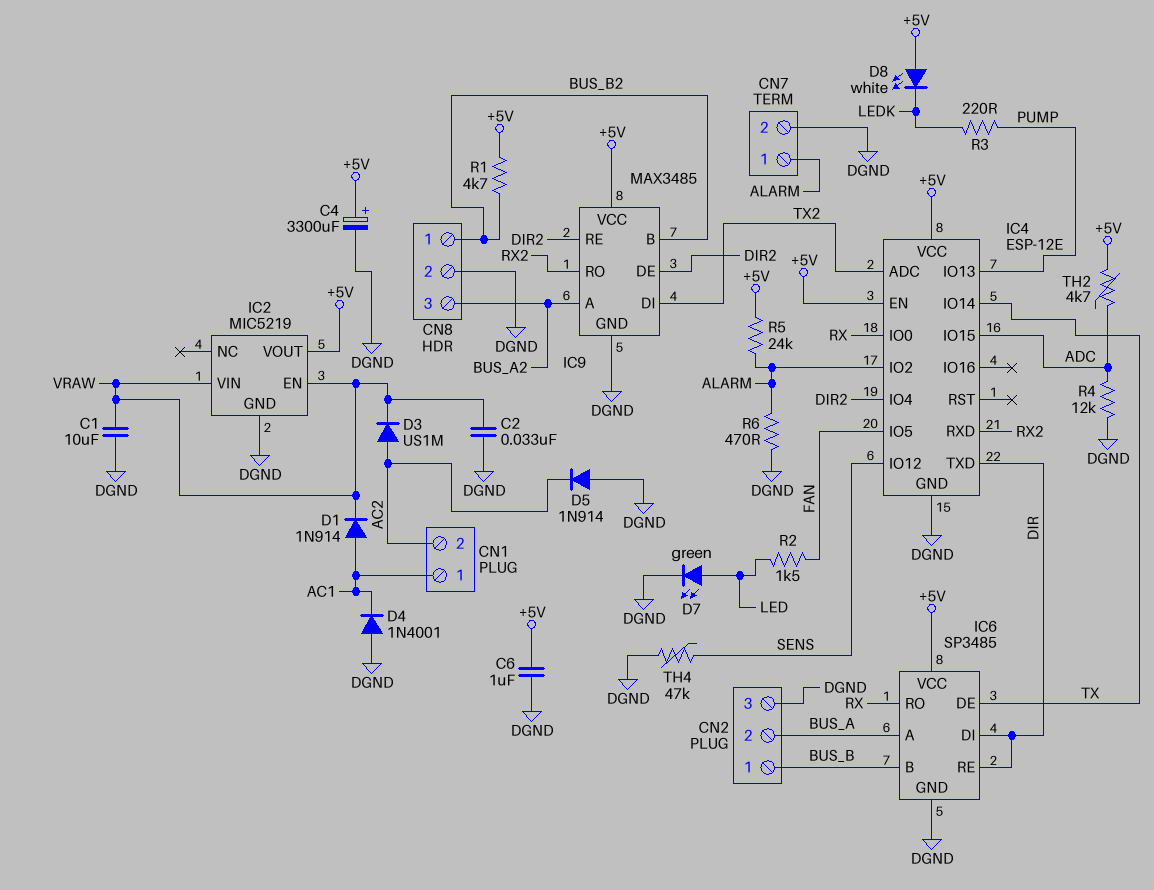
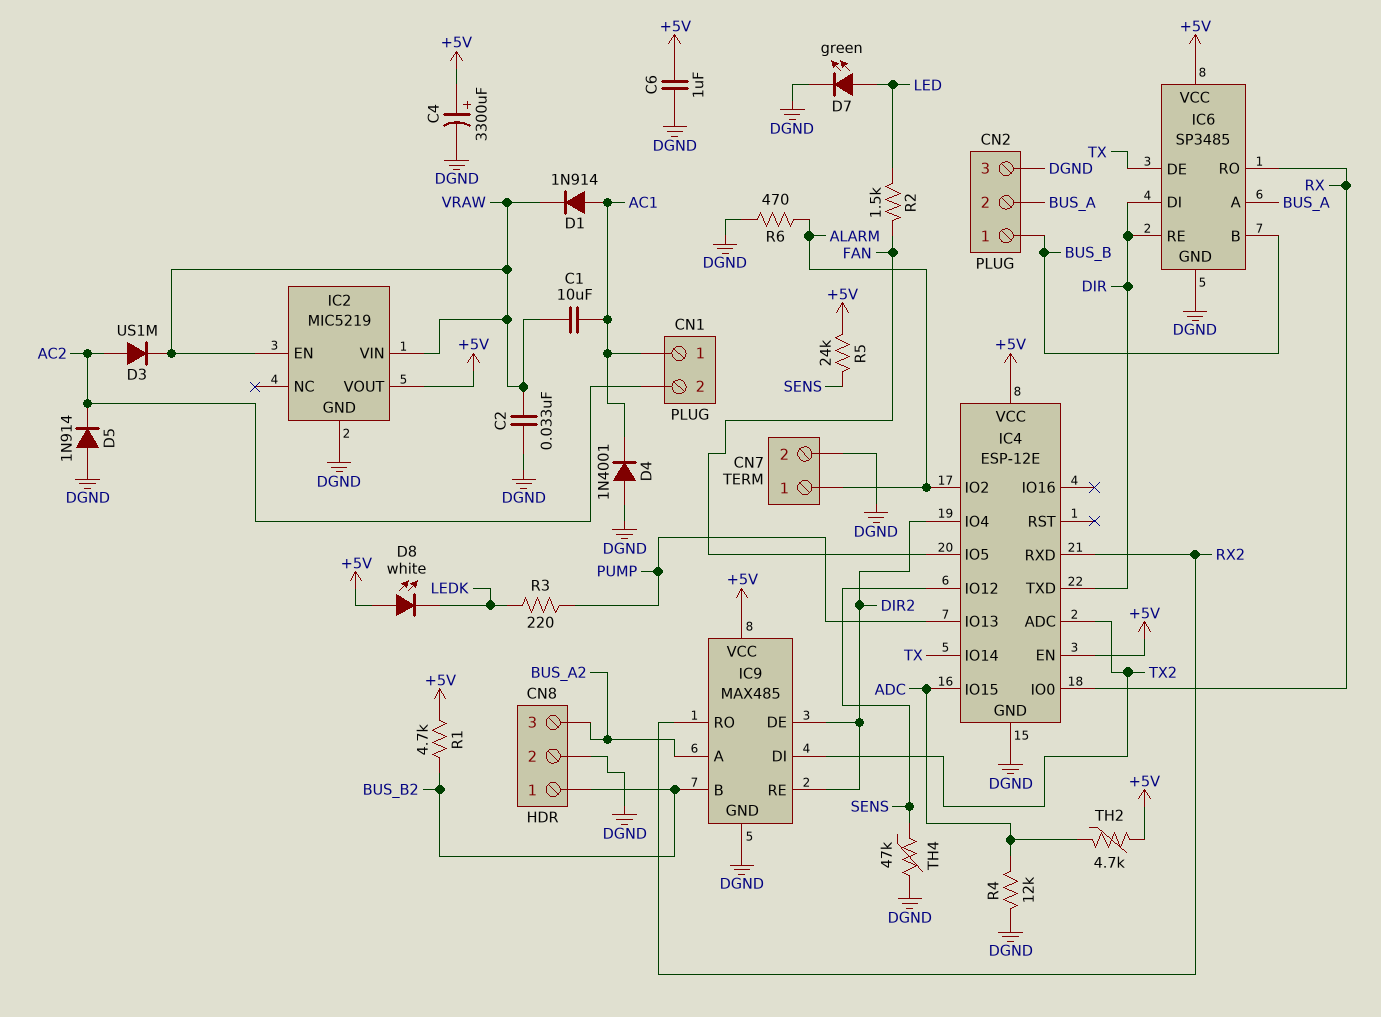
C1: 10uF (DGND, VRAW) -> 10uF (AC1, VRAW)
IC9: MAX3485 -> MAX485
R5: 24k (+5V, ALARM) -> 24k (+5V, SENS)

